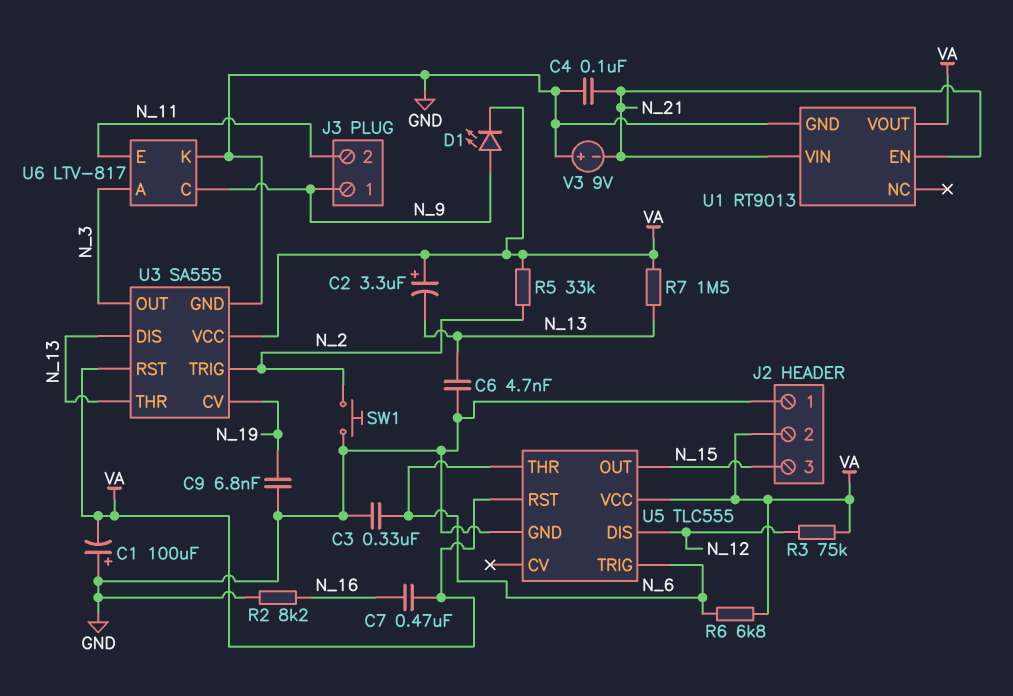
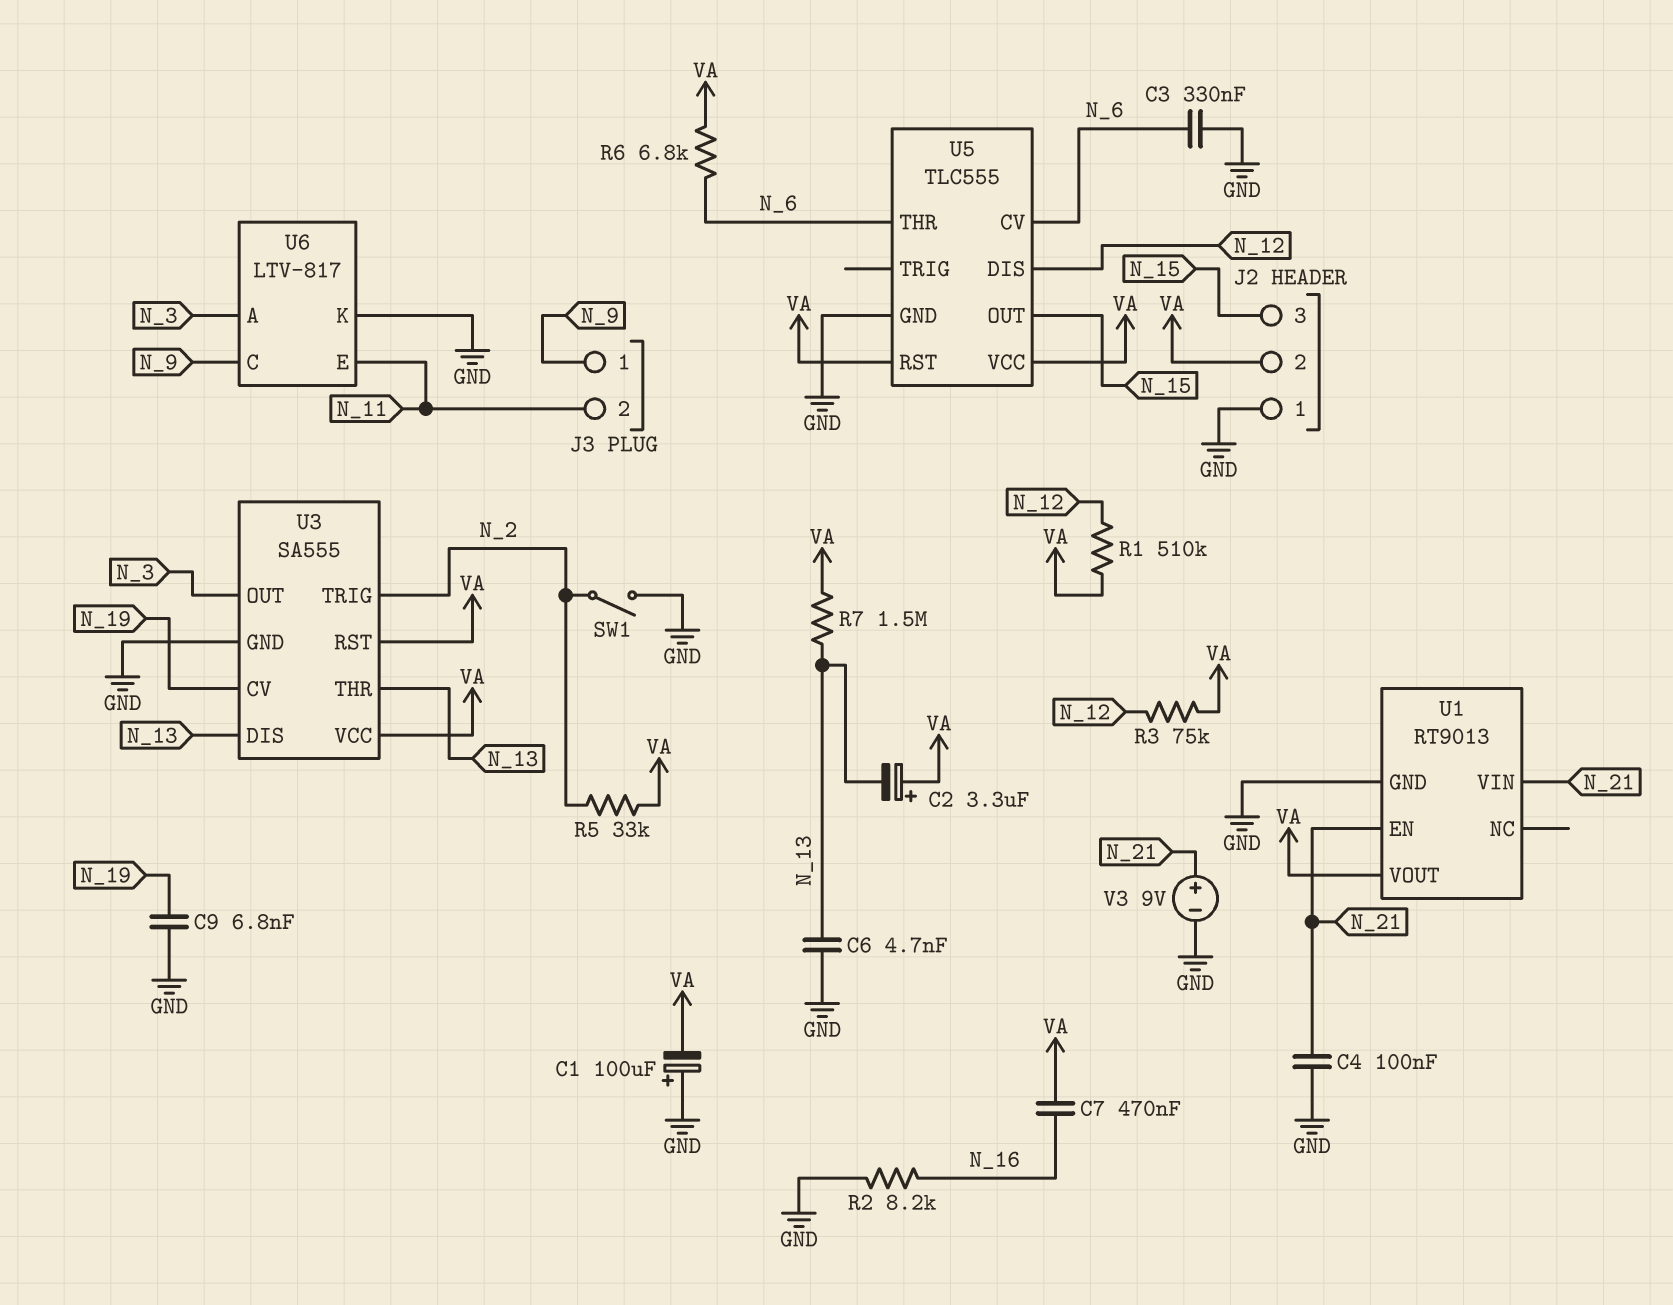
D1: LED (A N_9, K VA) -> none
R1: none -> 510k (N_12, VA)
SW1: button (GND, N_2) -> switch (GND, N_2)
U5 pin CV: none -> N_6
U5 pin TRIG: N_6 -> none
V3: 9V (plus GND, minus N_21) -> 9V (plus N_21, minus GND)

